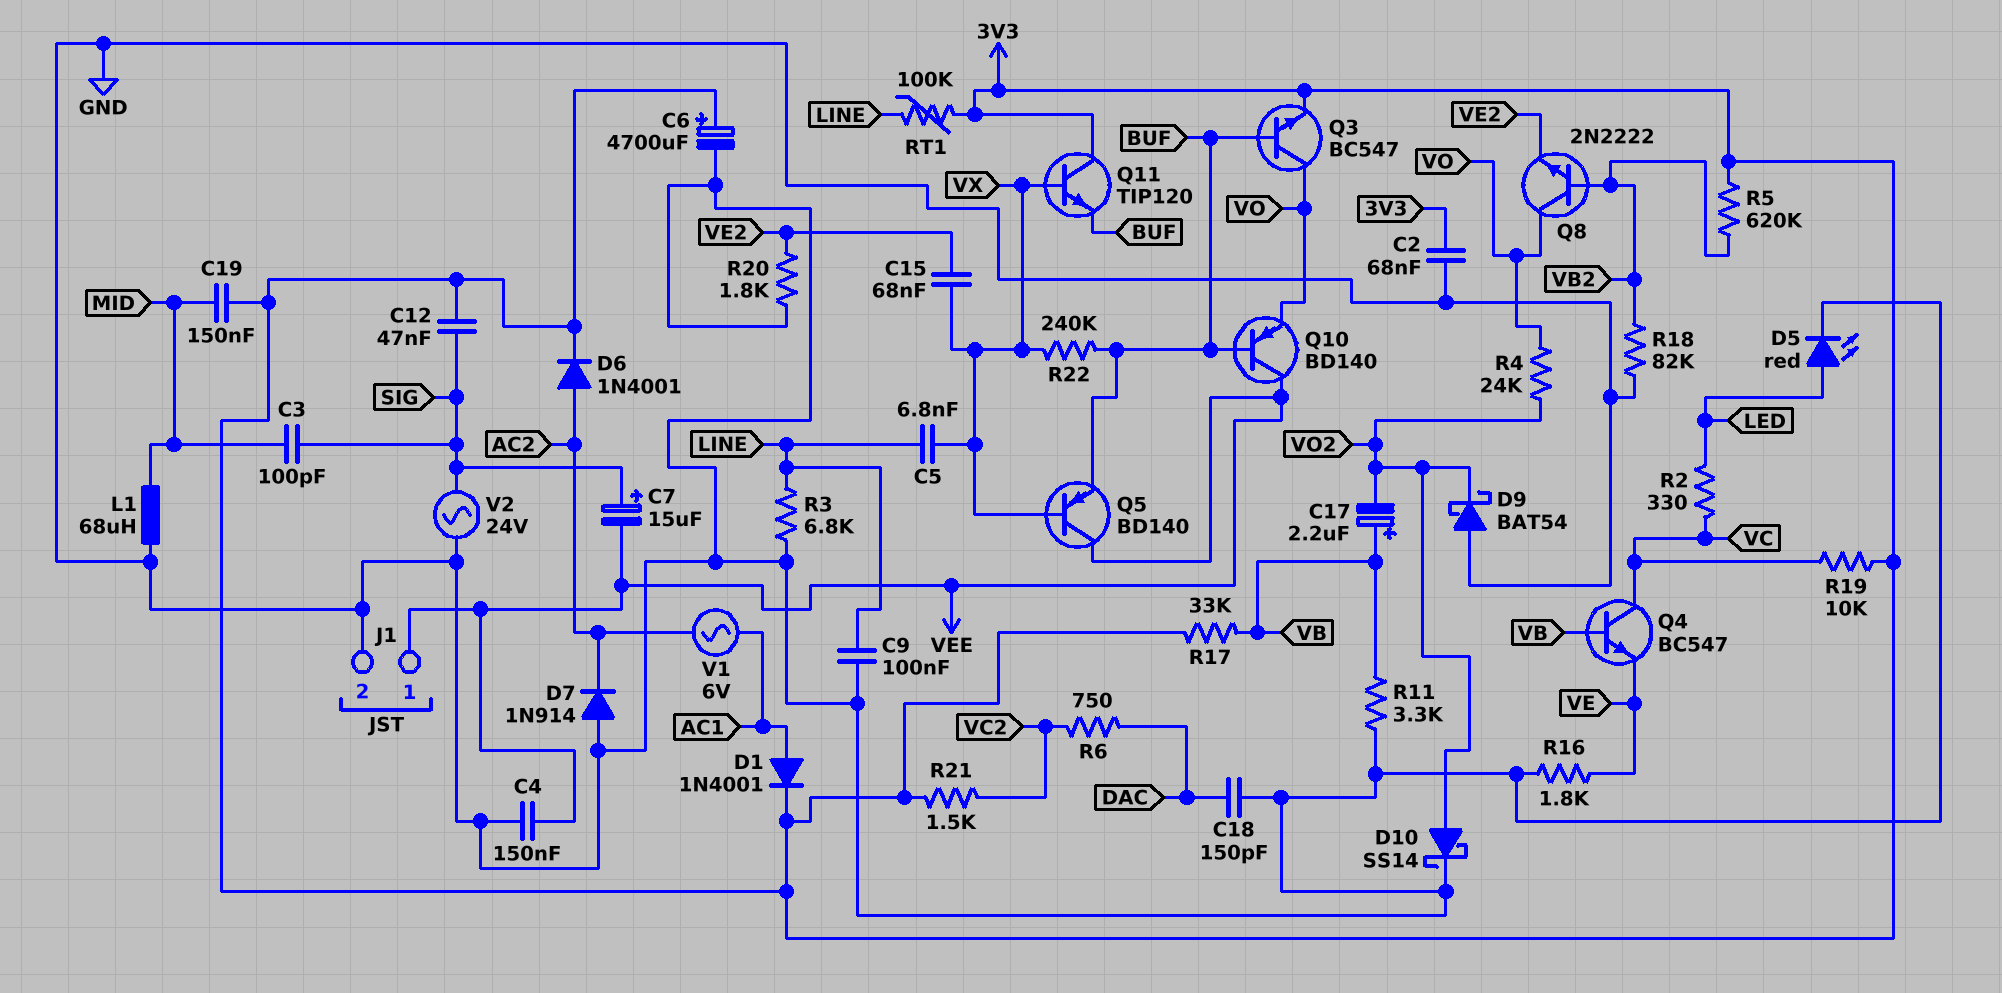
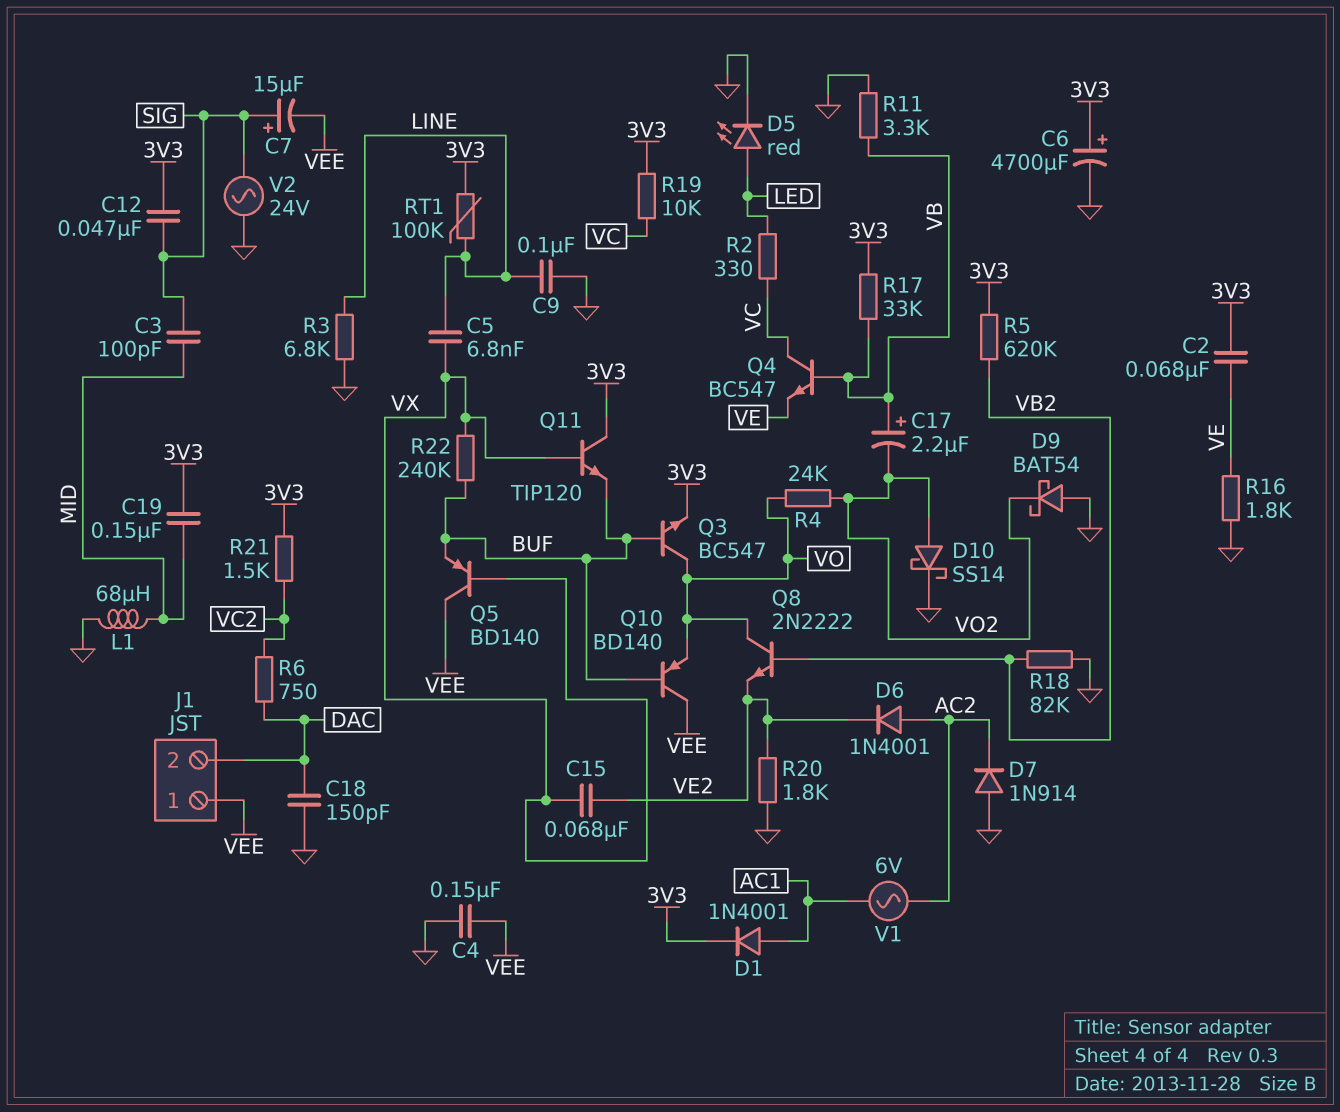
C2: 68nF (3V3, GND) -> 68nF (3V3, VE)
D6: diode 1N4001 (A AC2, K 3V3) -> diode 1N4001 (A AC2, K VE2)
J1 pin 2: GND -> DAC

